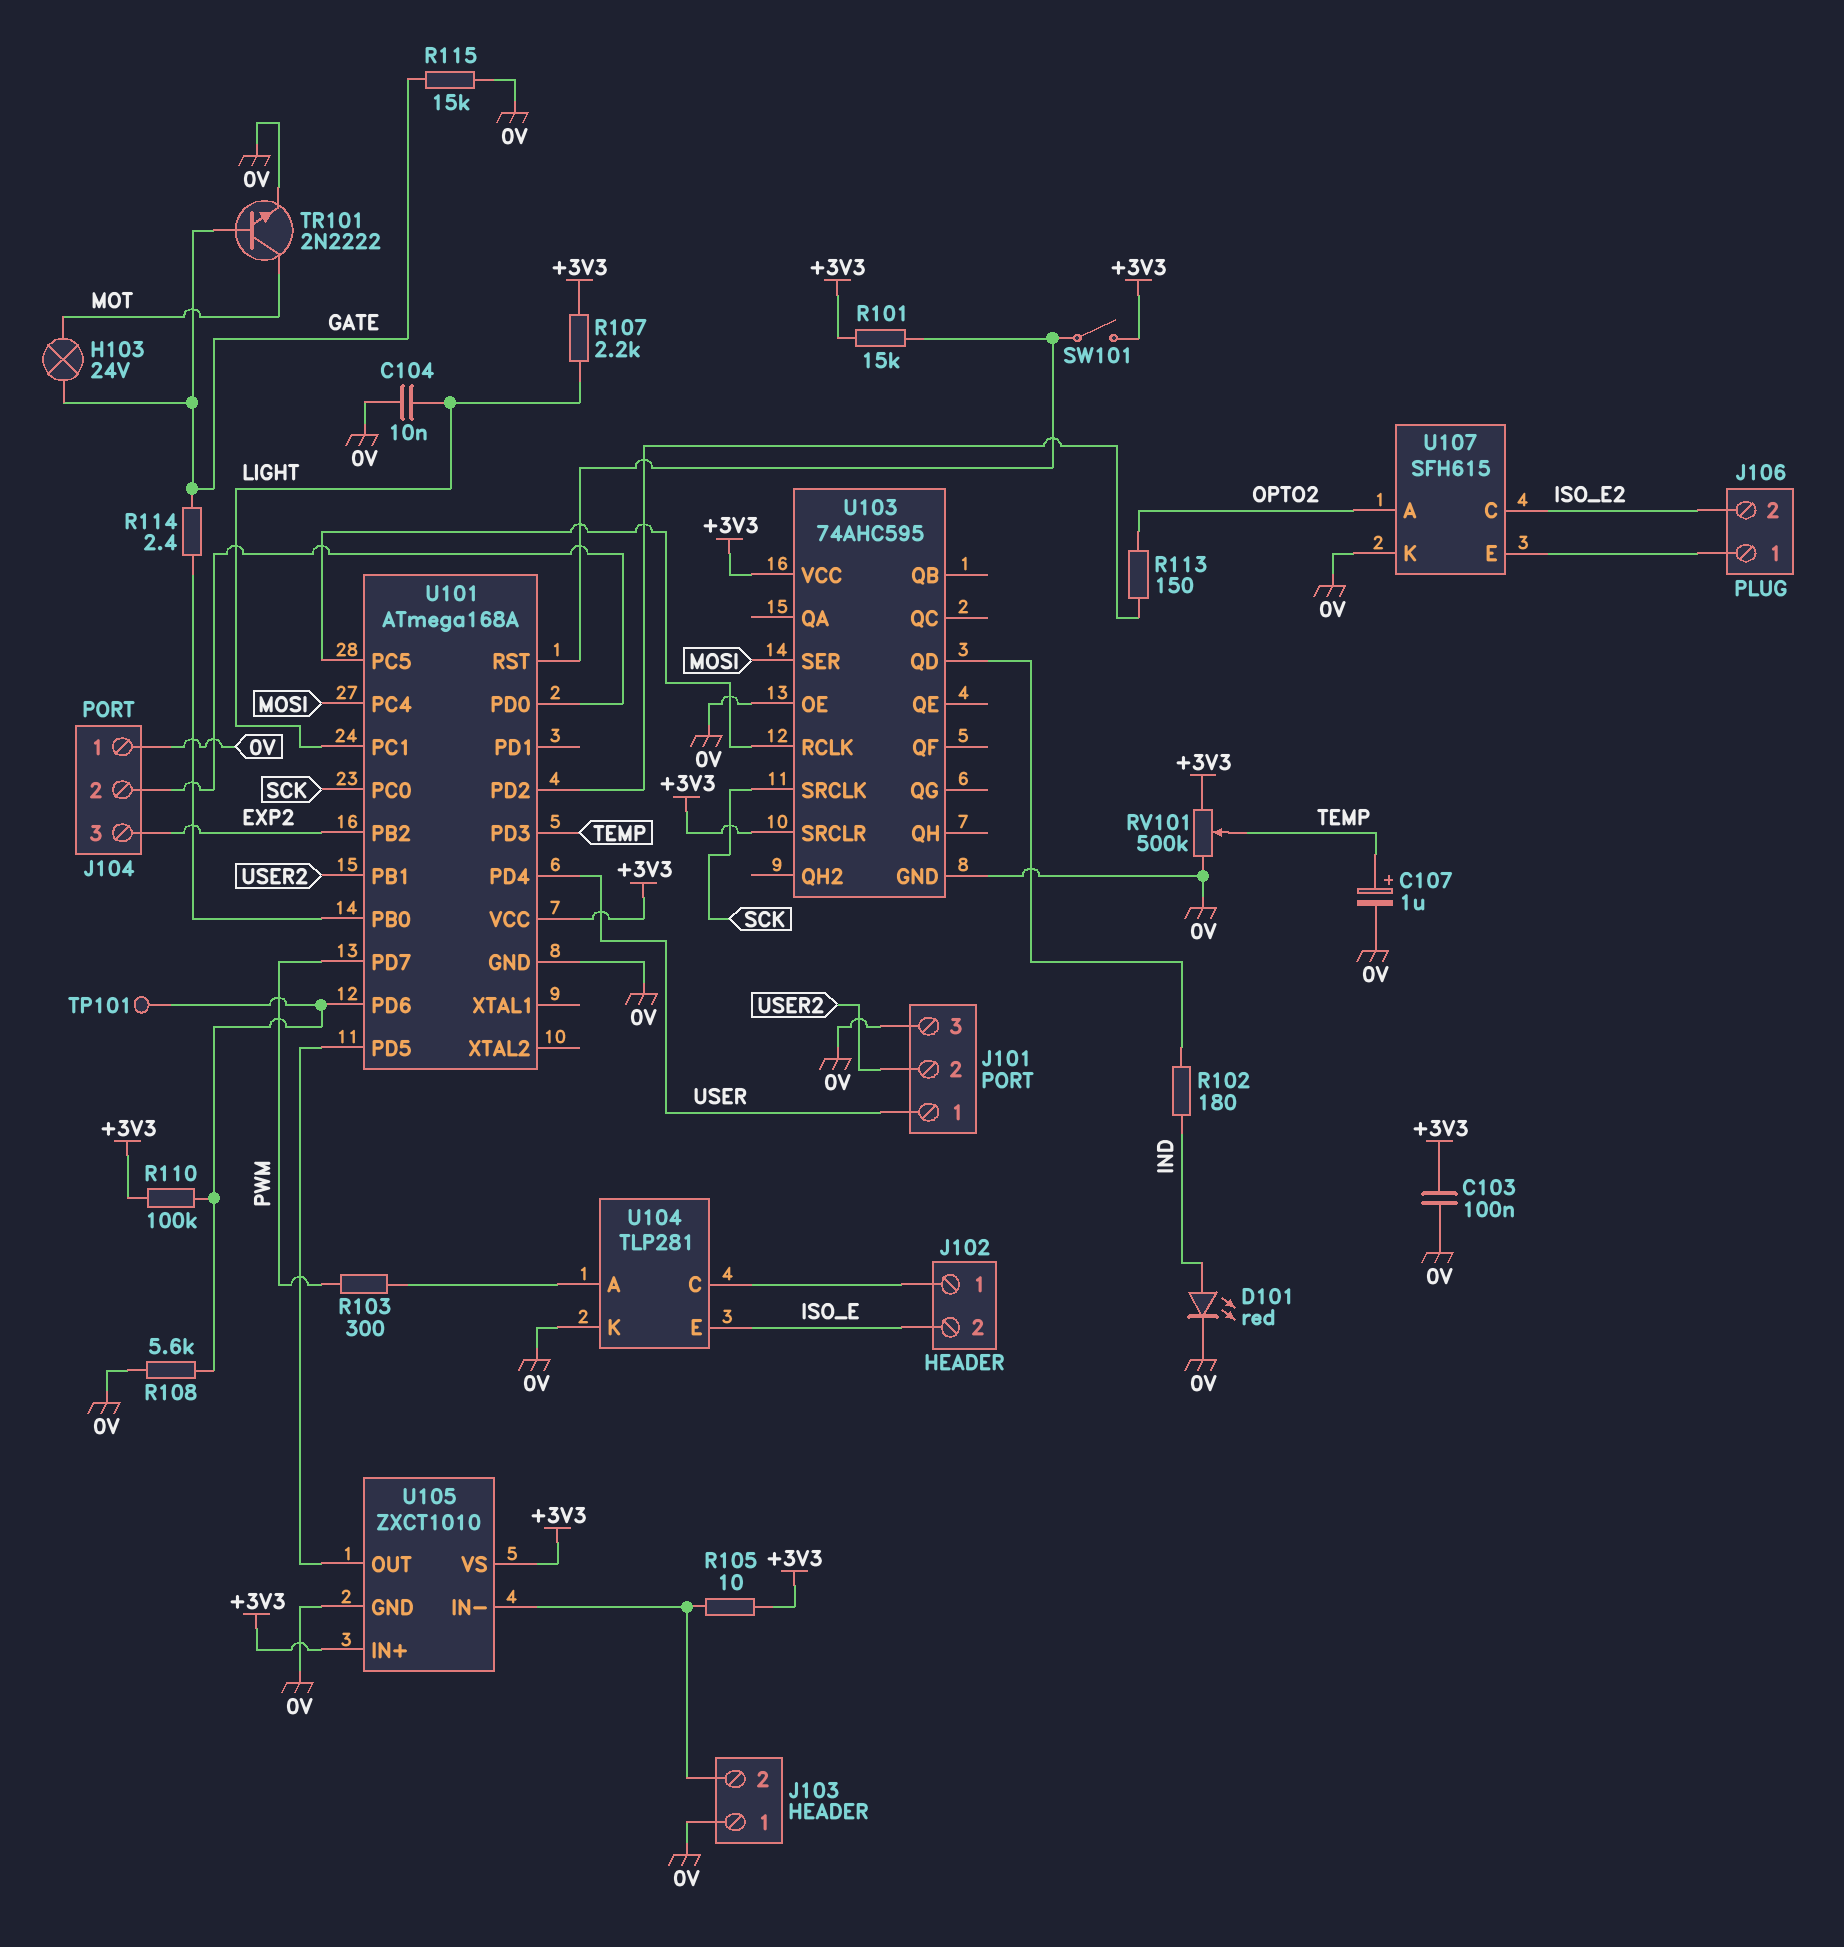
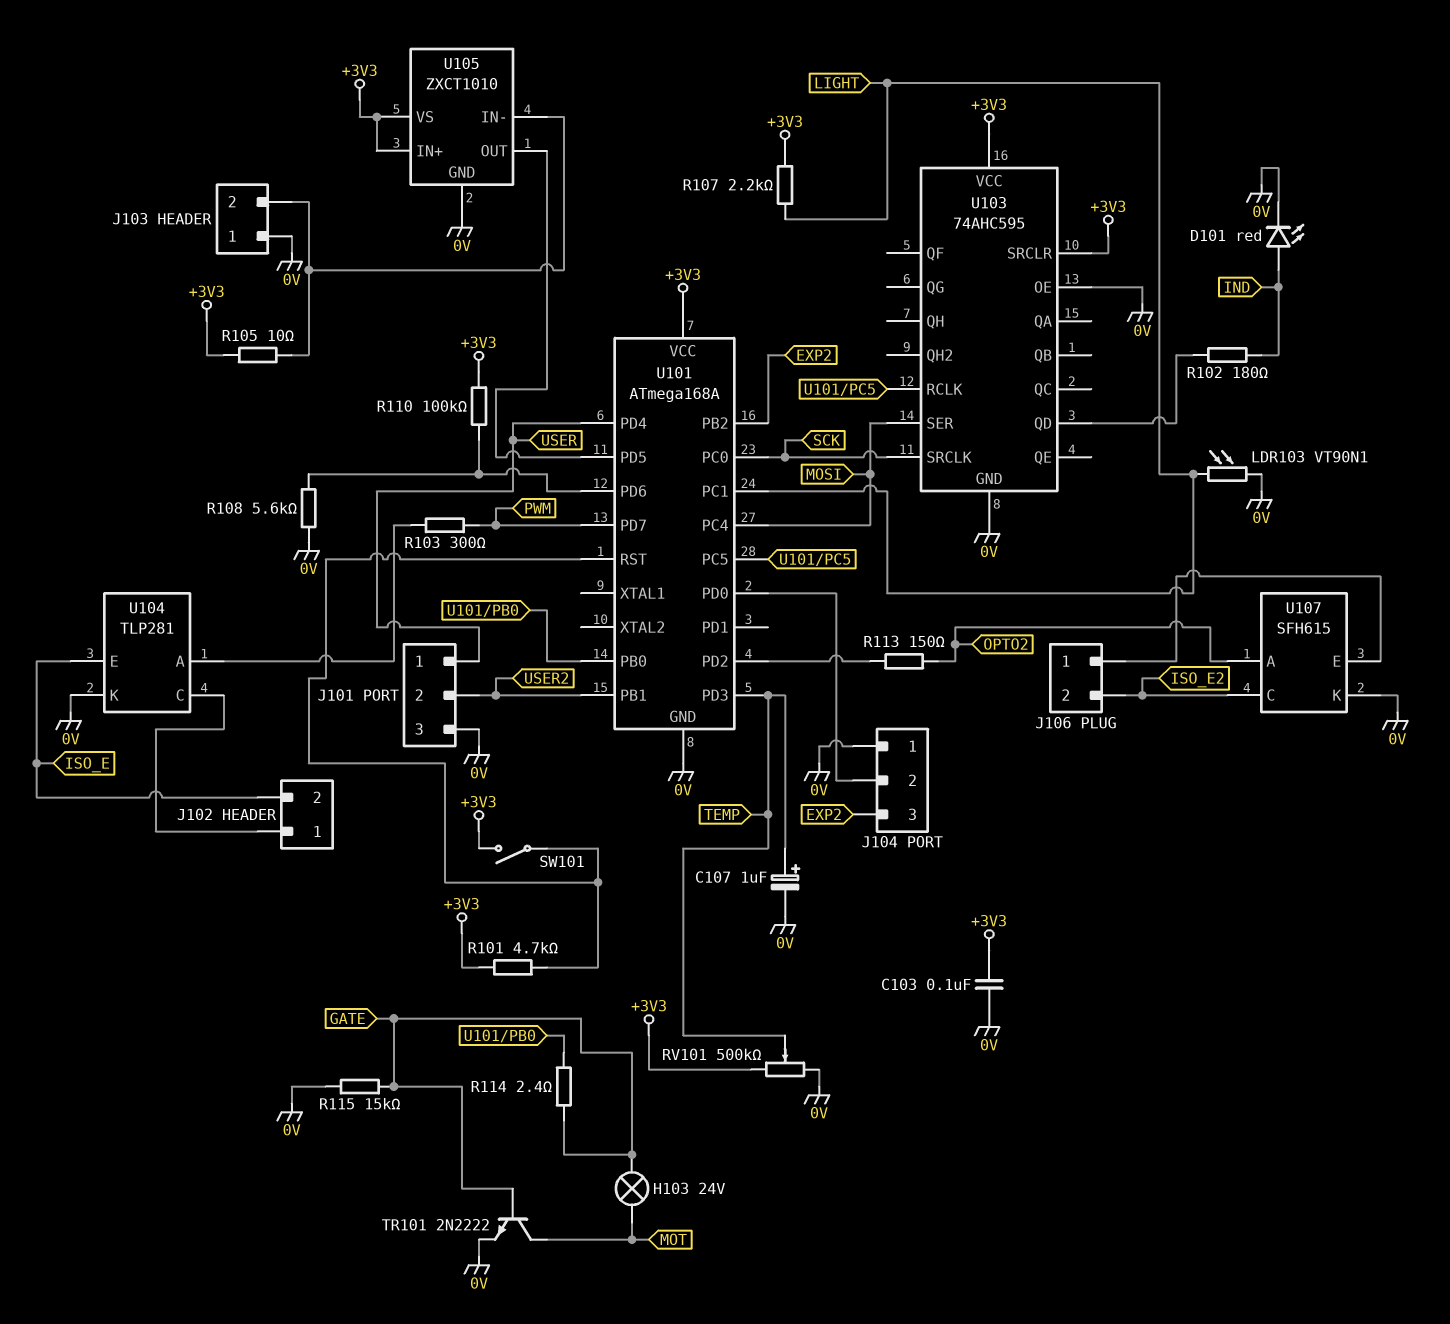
C104: 10nF (0V, LIGHT) -> none
LDR103: none -> VT90N1 (0V, LIGHT)
R101: 15k (+3V3, U101/RST) -> 4.7k (+3V3, U101/RST)
TP101: test point (U101/PD6) -> none

